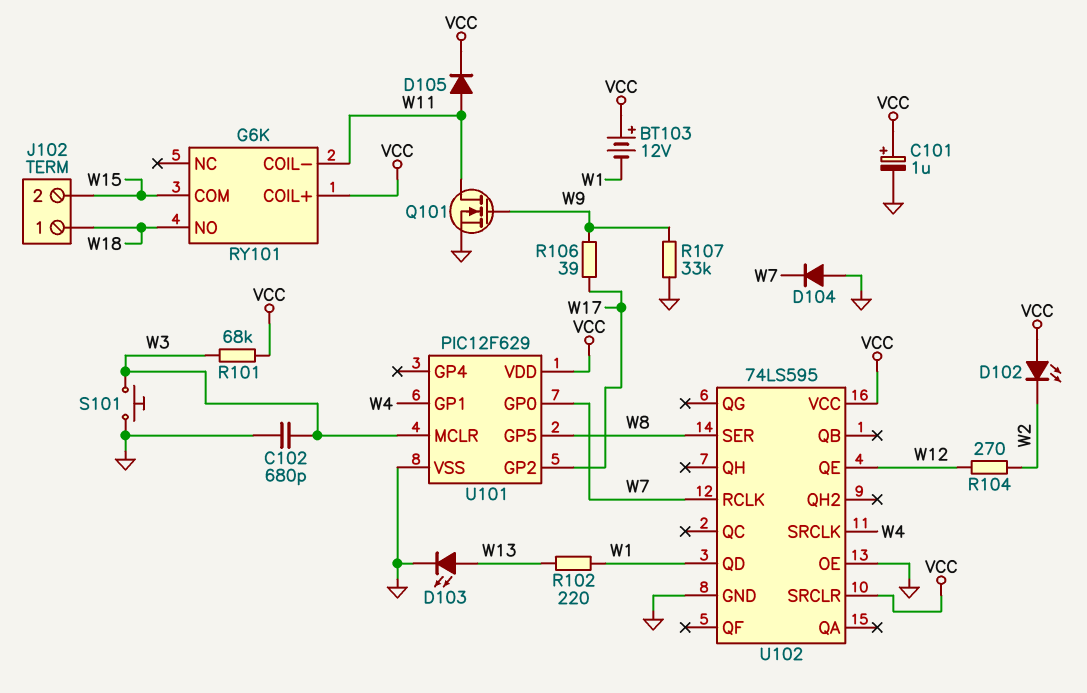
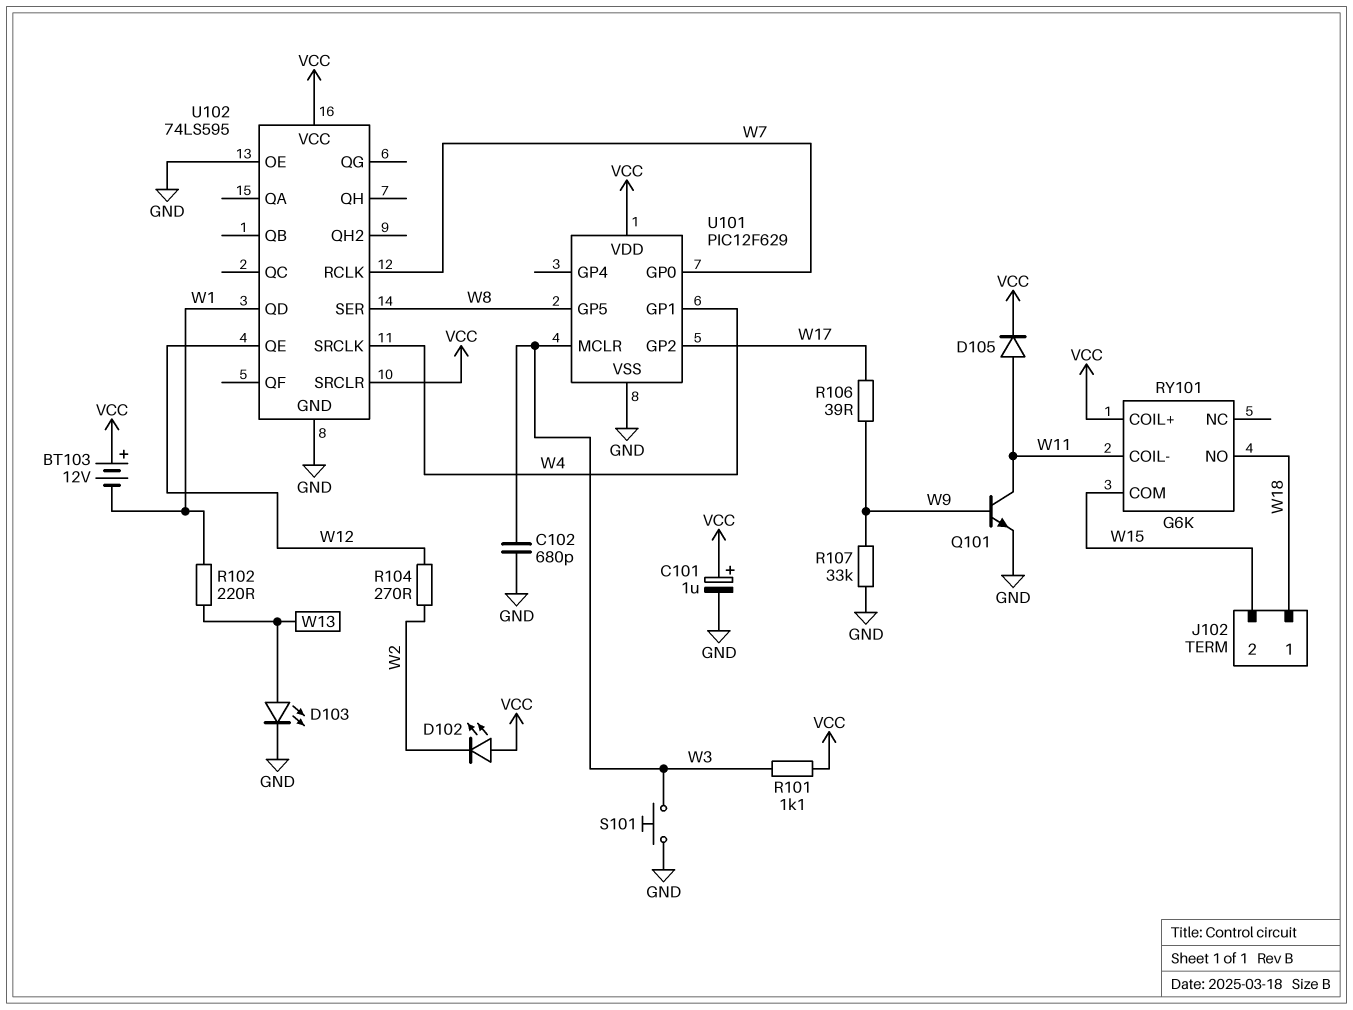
D104: diode (A GND, K W7) -> none
Q101: NMOS (G W9, D W11, S GND) -> NPN (B W9, C W11, E GND)
R101: 68k (VCC, W3) -> 1.1k (VCC, W3)

